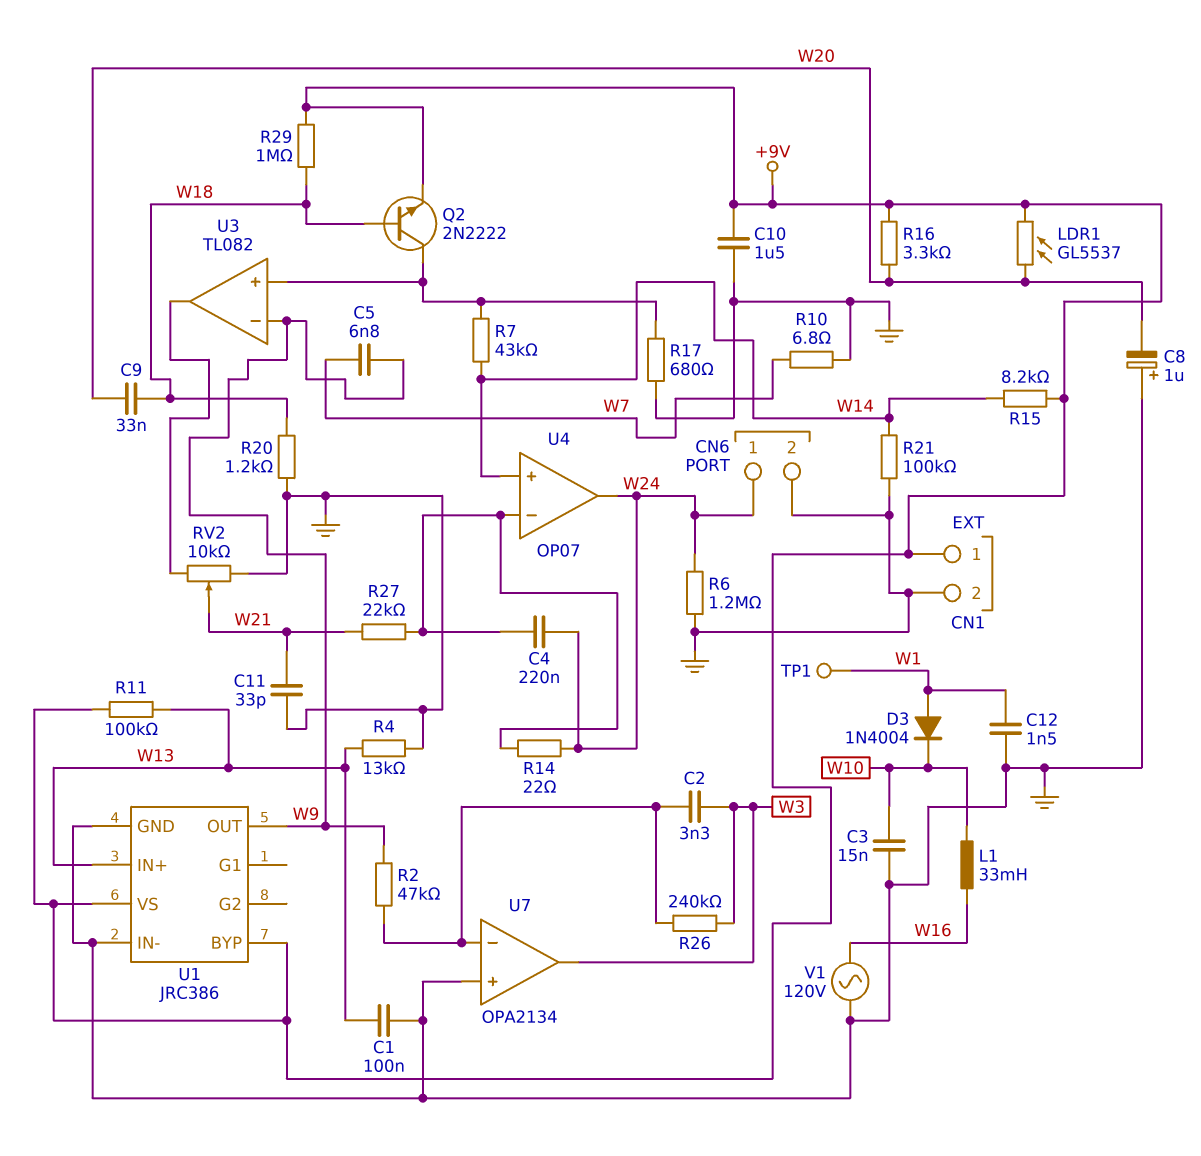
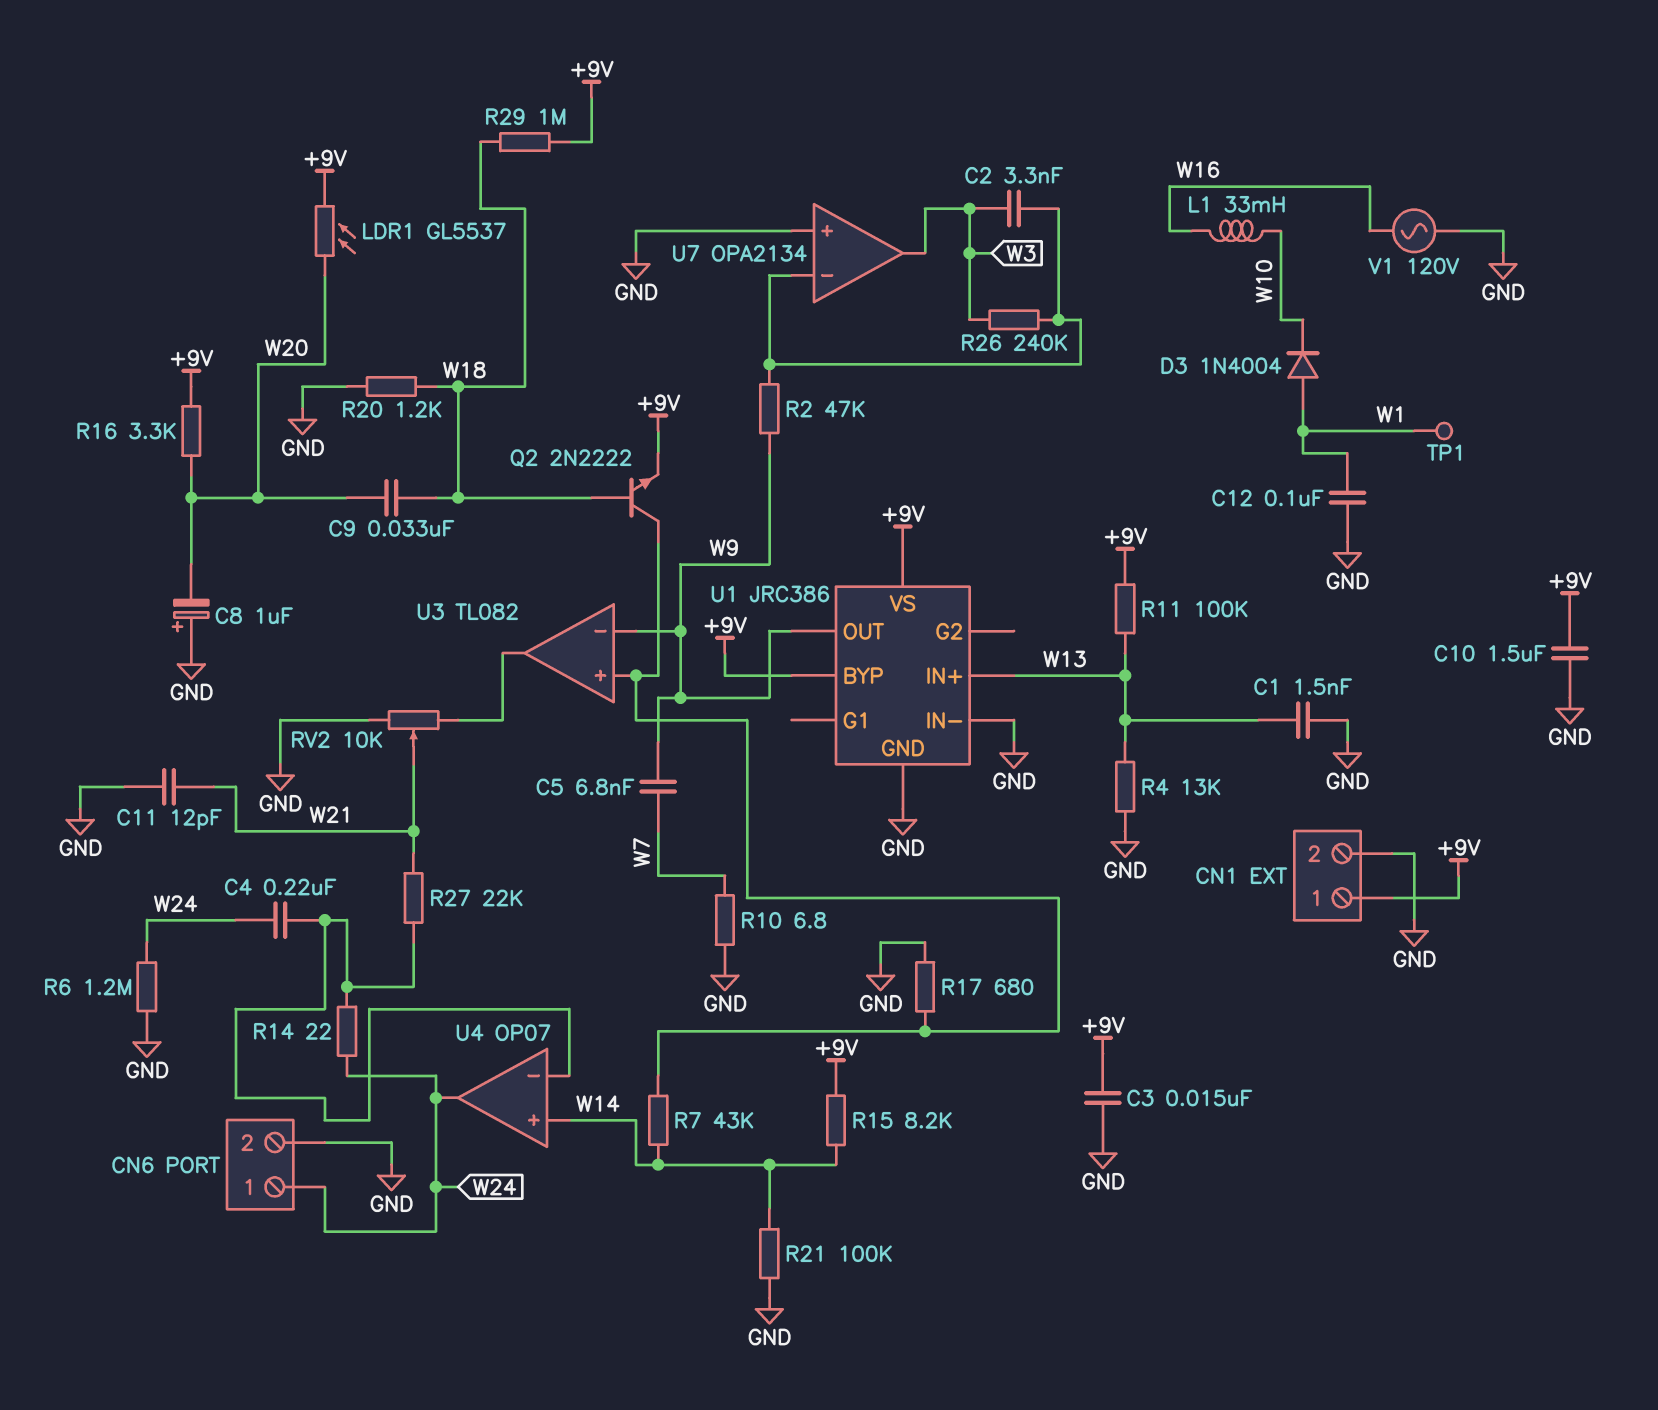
C1: 100nF (GND, W13) -> 1.5nF (GND, W13)
C3: 15nF (GND, W10) -> 15nF (+9V, GND)
C11: 33pF (GND, W21) -> 12pF (GND, W21)
C12: 1.5nF (GND, W1) -> 100nF (GND, W1)

